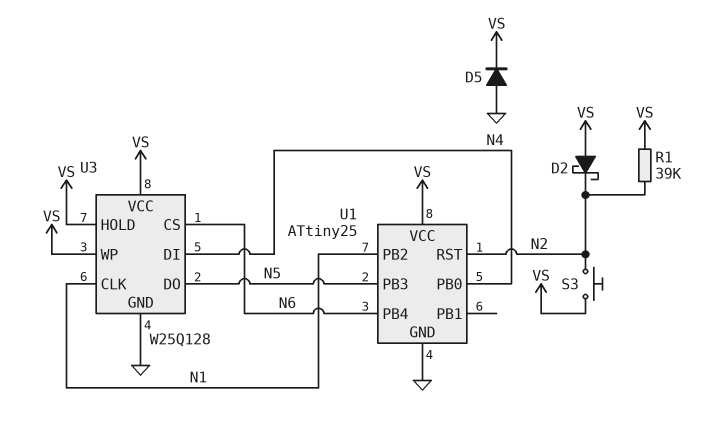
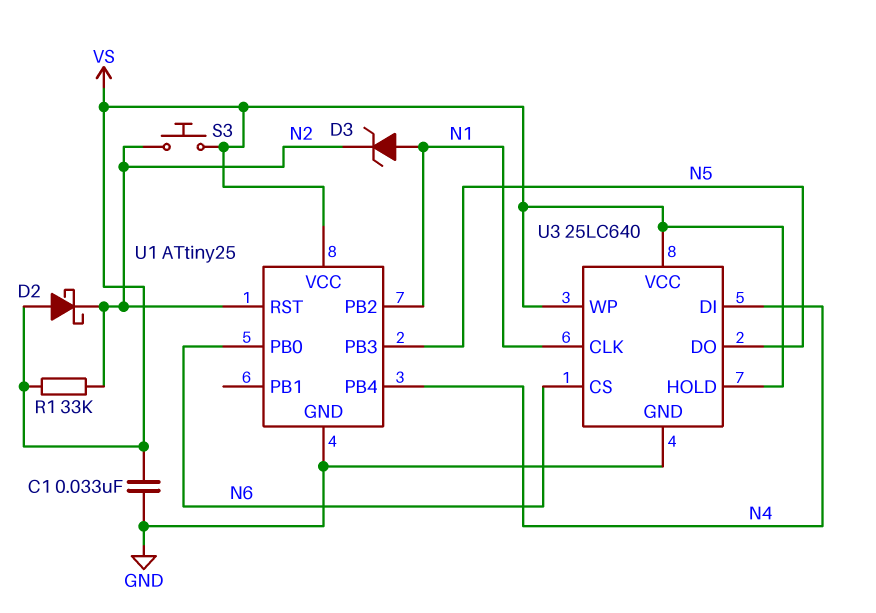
C1: none -> 33nF (GND, VS)
D3: none -> zener (A N1, K N2)
D5: diode (A GND, K VS) -> none
R1: 39k (N2, VS) -> 33k (N2, VS)
U1 pin PB0: N4 -> N6
U1 pin PB4: N6 -> N4
U3: W25Q128 -> 25LC640

